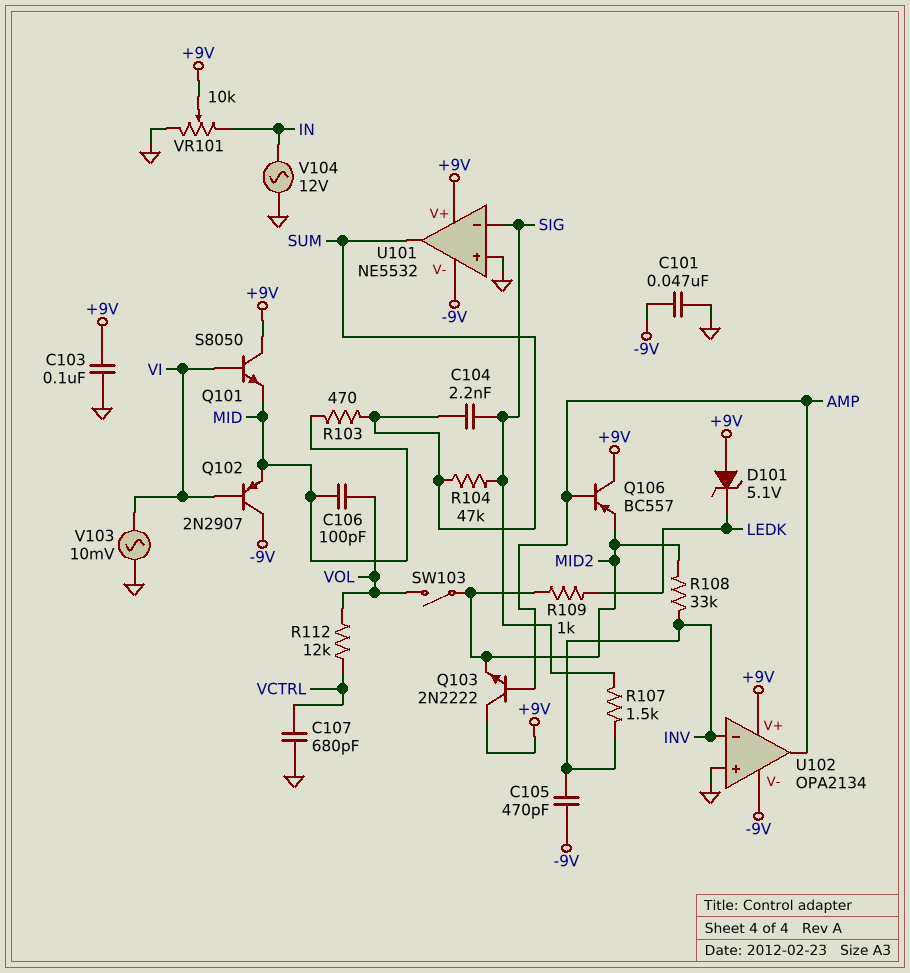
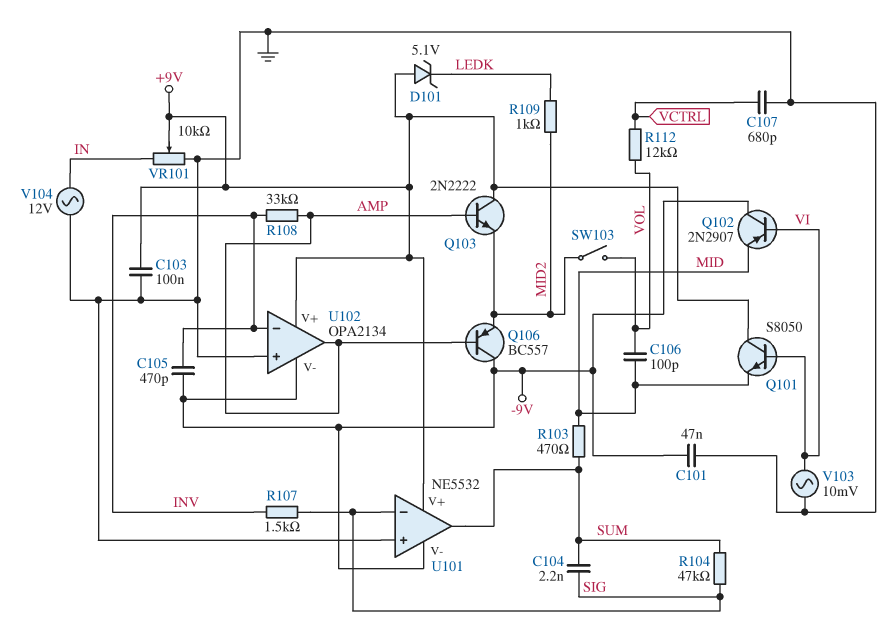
Q106: PNP BC557 (B AMP, C +9V, E MID2) -> PNP BC557 (B AMP, C -9V, E MID2)
R108: 33k (INV, MID2) -> 33k (AMP, INV)

